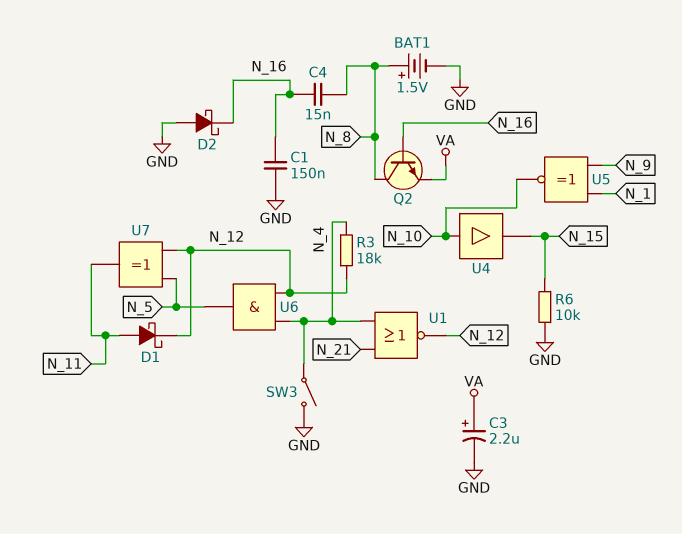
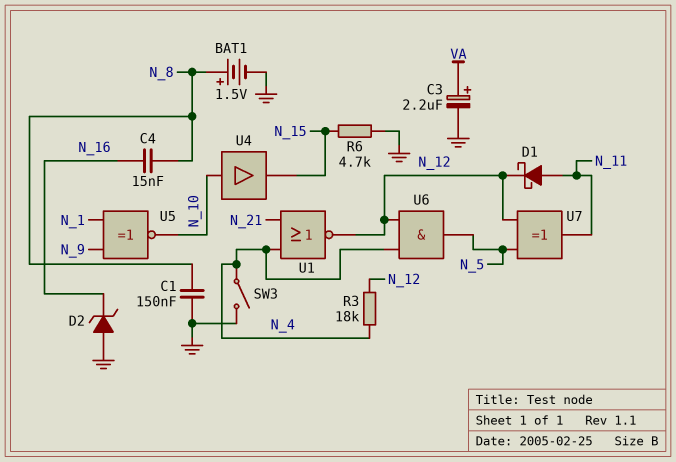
C1: 150nF (GND, N_16) -> 150nF (GND, N_8)
D2: schottky (A GND, K N_16) -> zener (A GND, K N_16)
Q2: NPN (B N_16, C N_8, E VA) -> none
R6: 10k (GND, N_15) -> 4.7k (GND, N_15)

